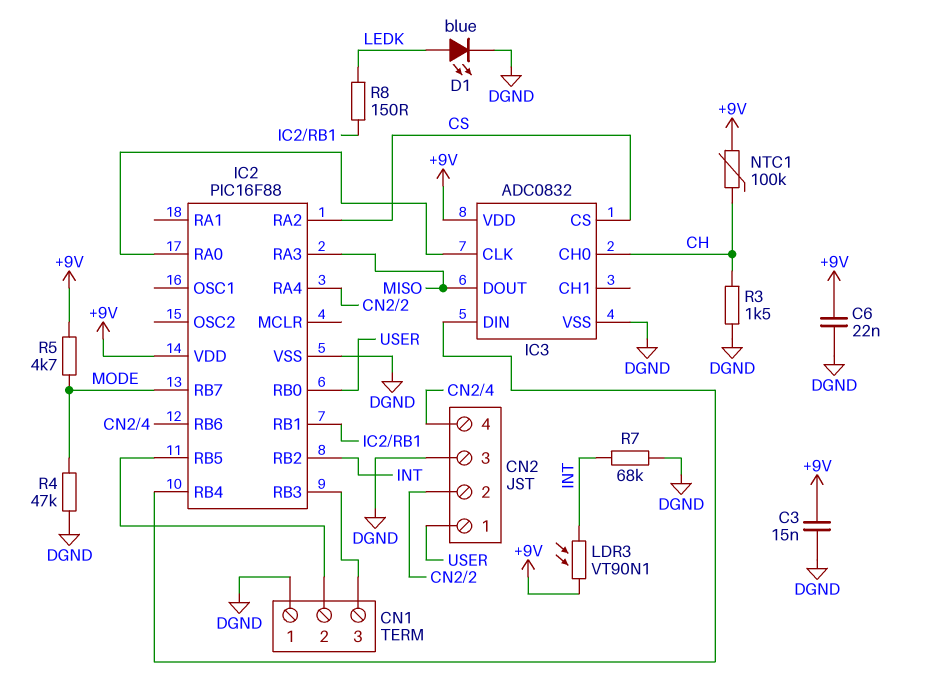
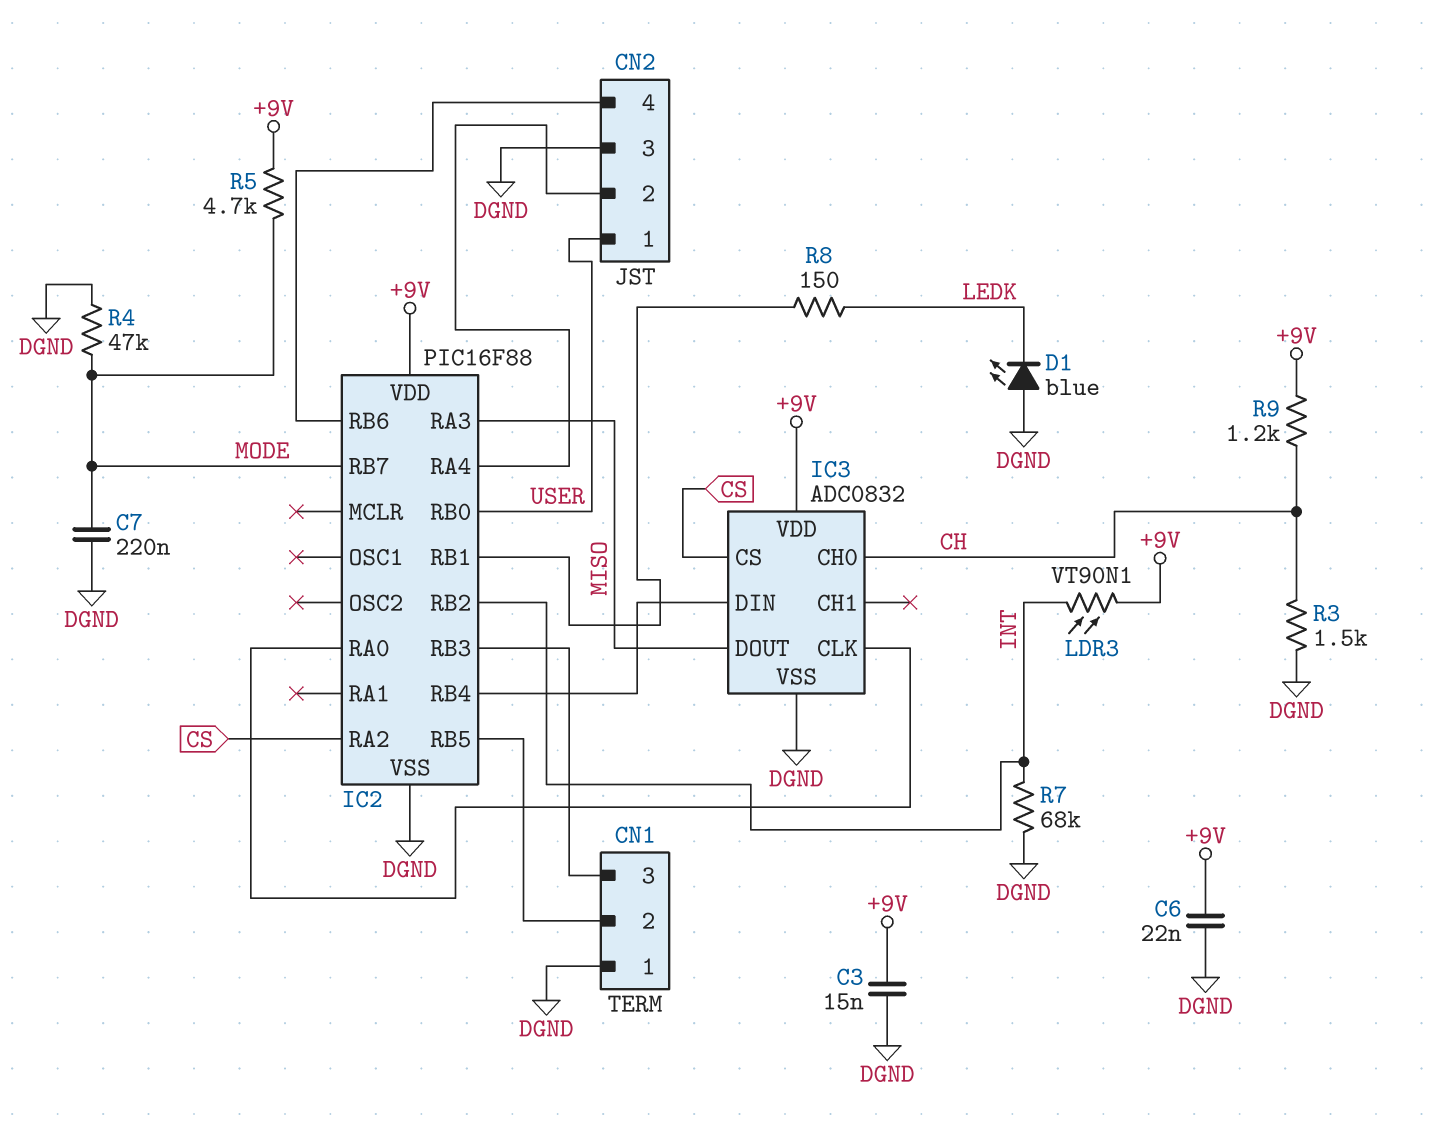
C7: none -> 220nF (DGND, MODE)
D1: LED blue (A LEDK, K DGND) -> LED blue (A DGND, K LEDK)
NTC1: 100k (+9V, CH) -> none
R9: none -> 1.2k (+9V, CH)

